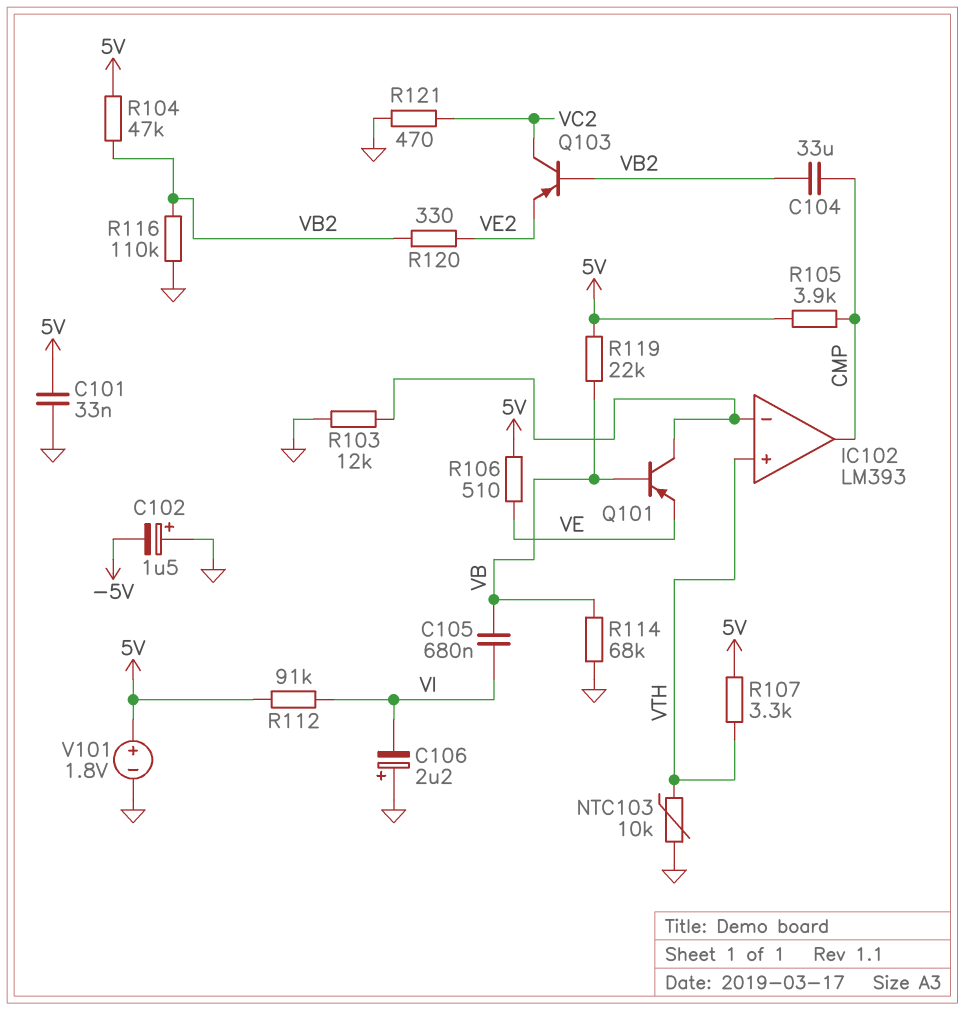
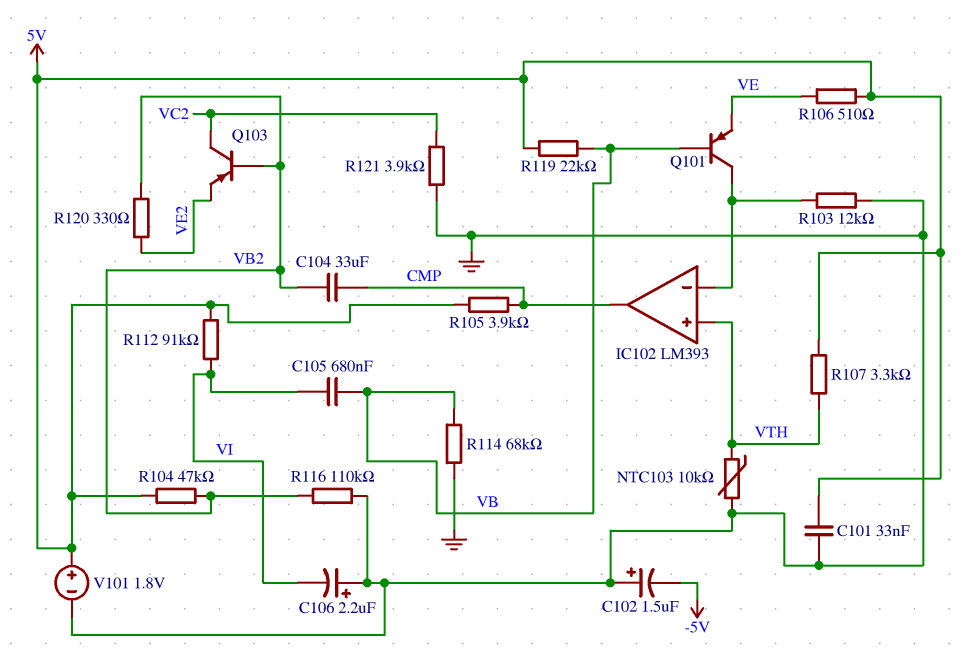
R121: 470 (GND, VC2) -> 3.9k (GND, VC2)

